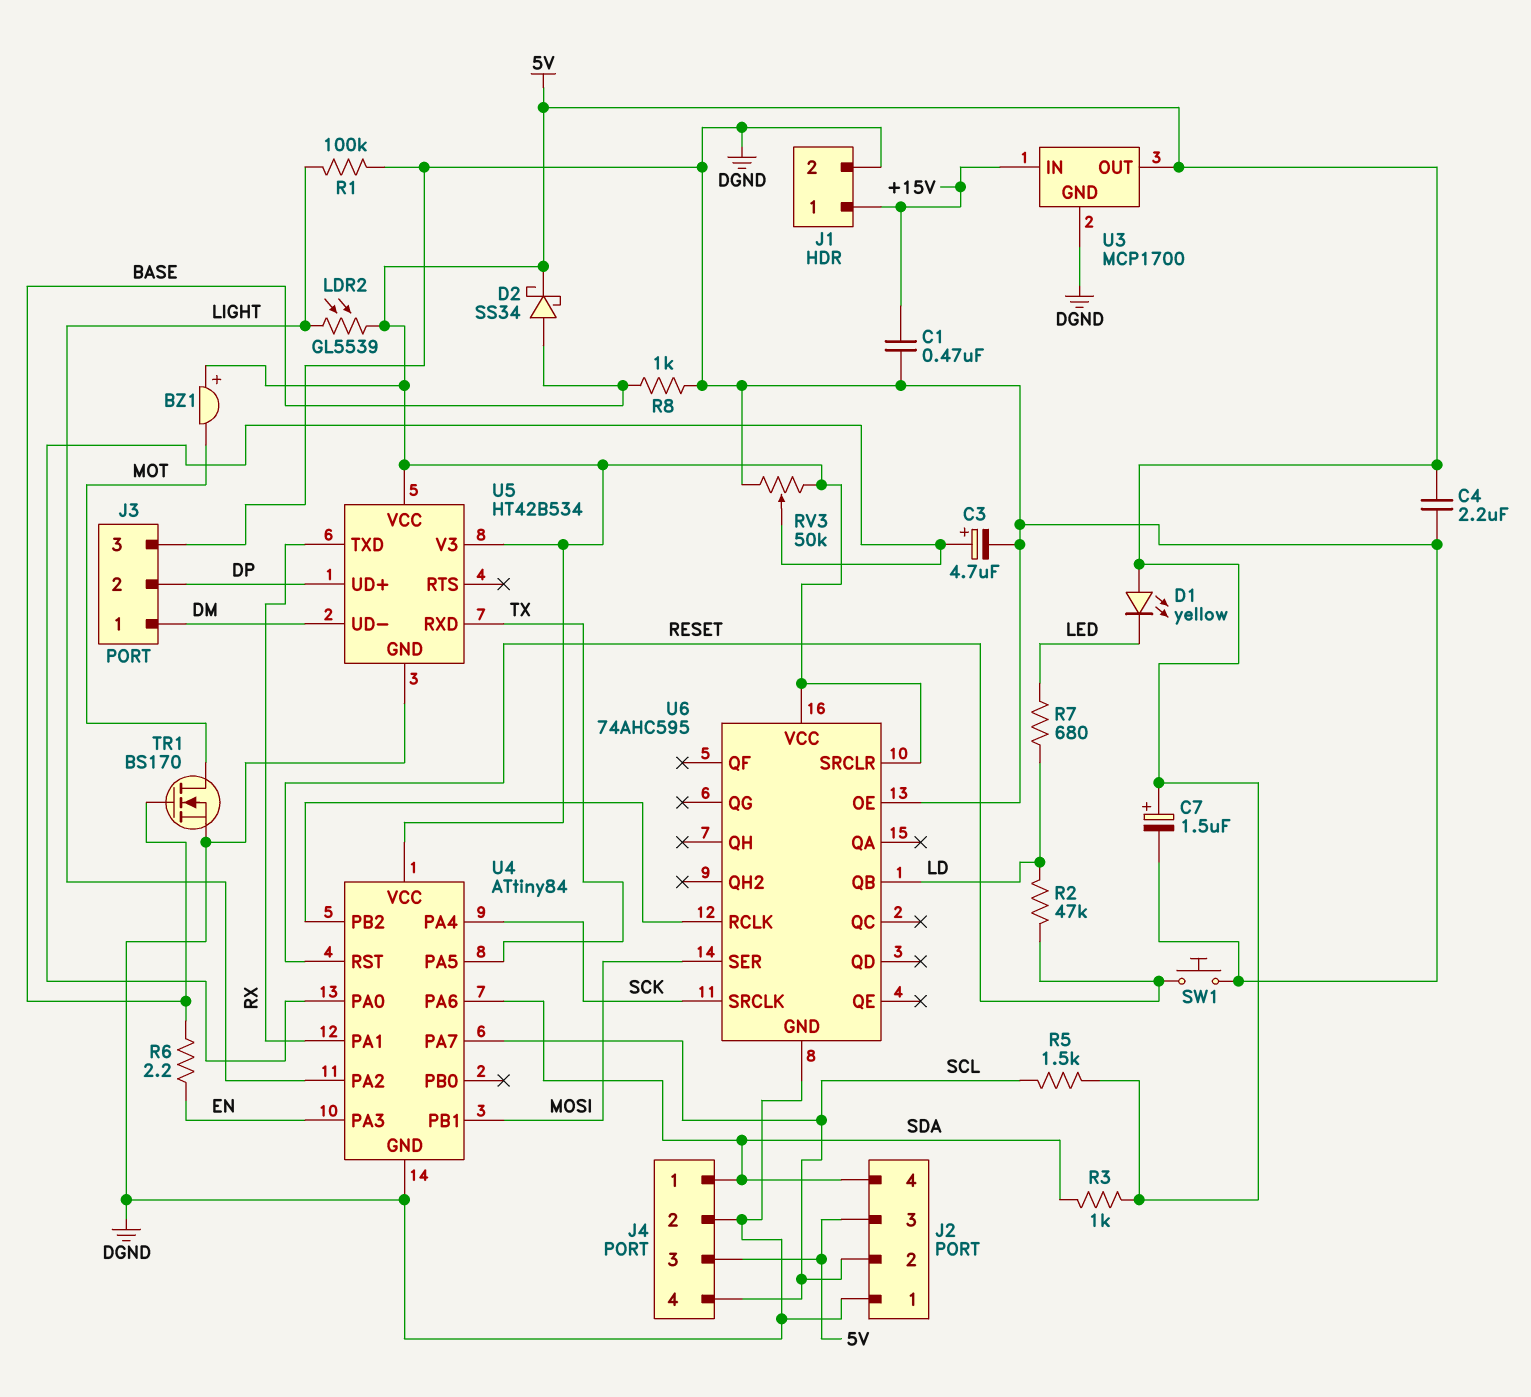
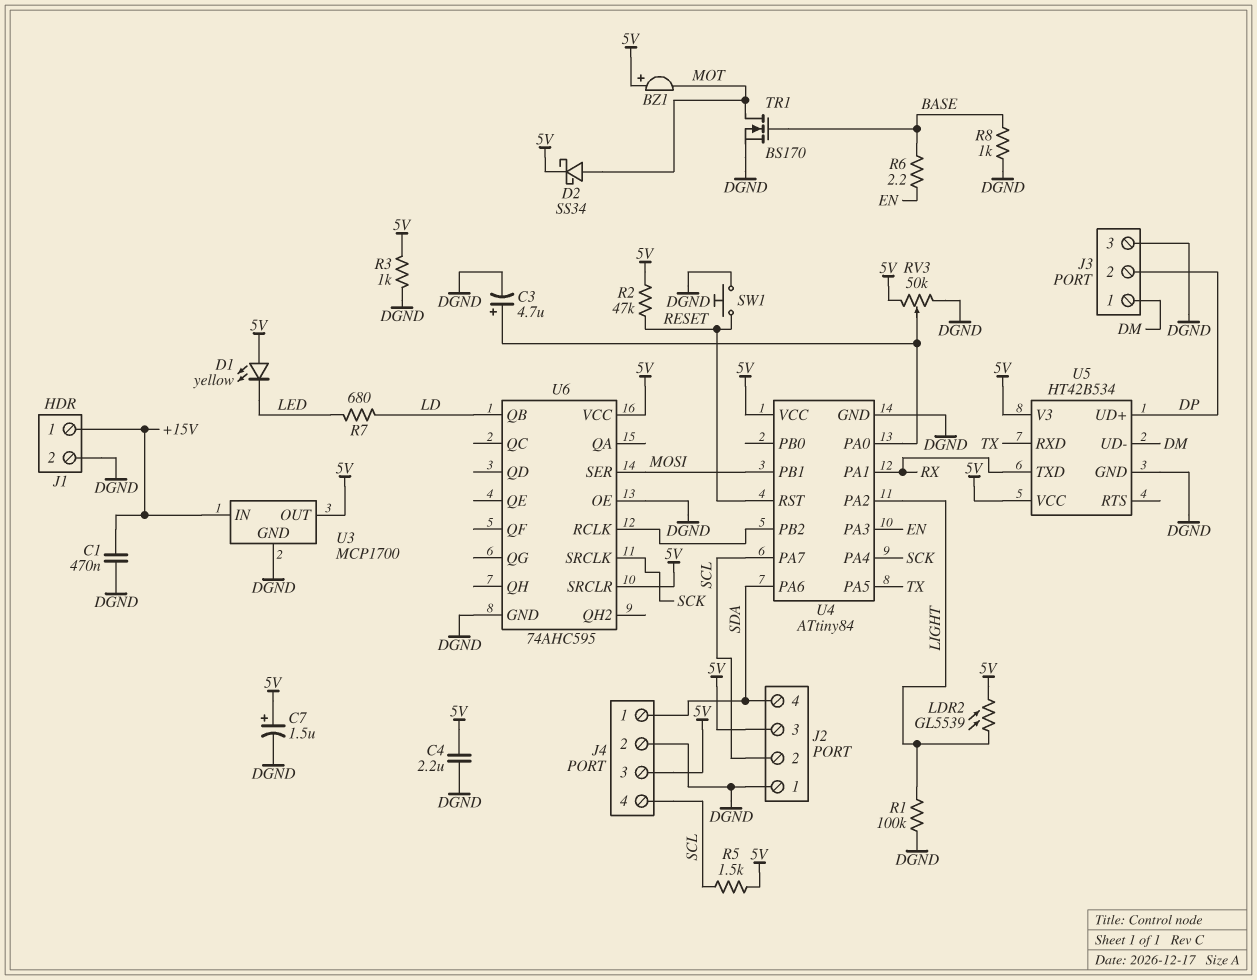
D2: schottky SS34 (A BASE, K 5V) -> schottky SS34 (A MOT, K 5V)
R2: 47k (LD, RESET) -> 47k (5V, RESET)
R3: 1k (5V, SDA) -> 1k (5V, DGND)

